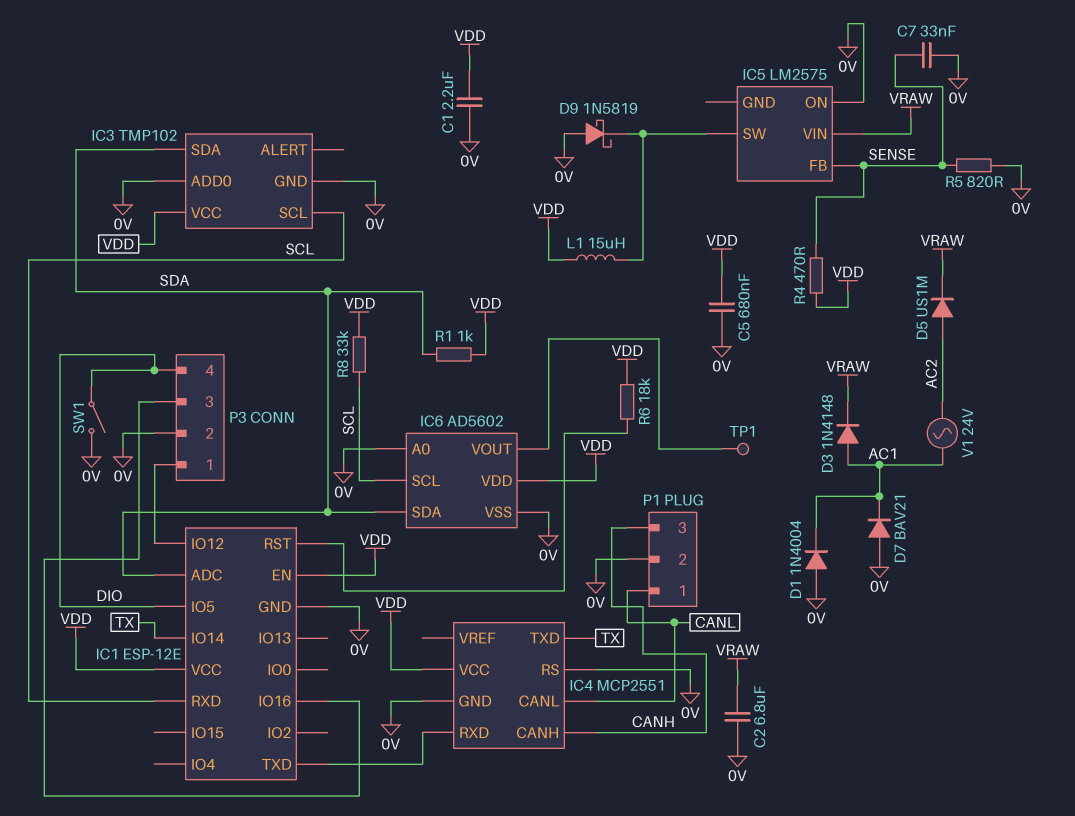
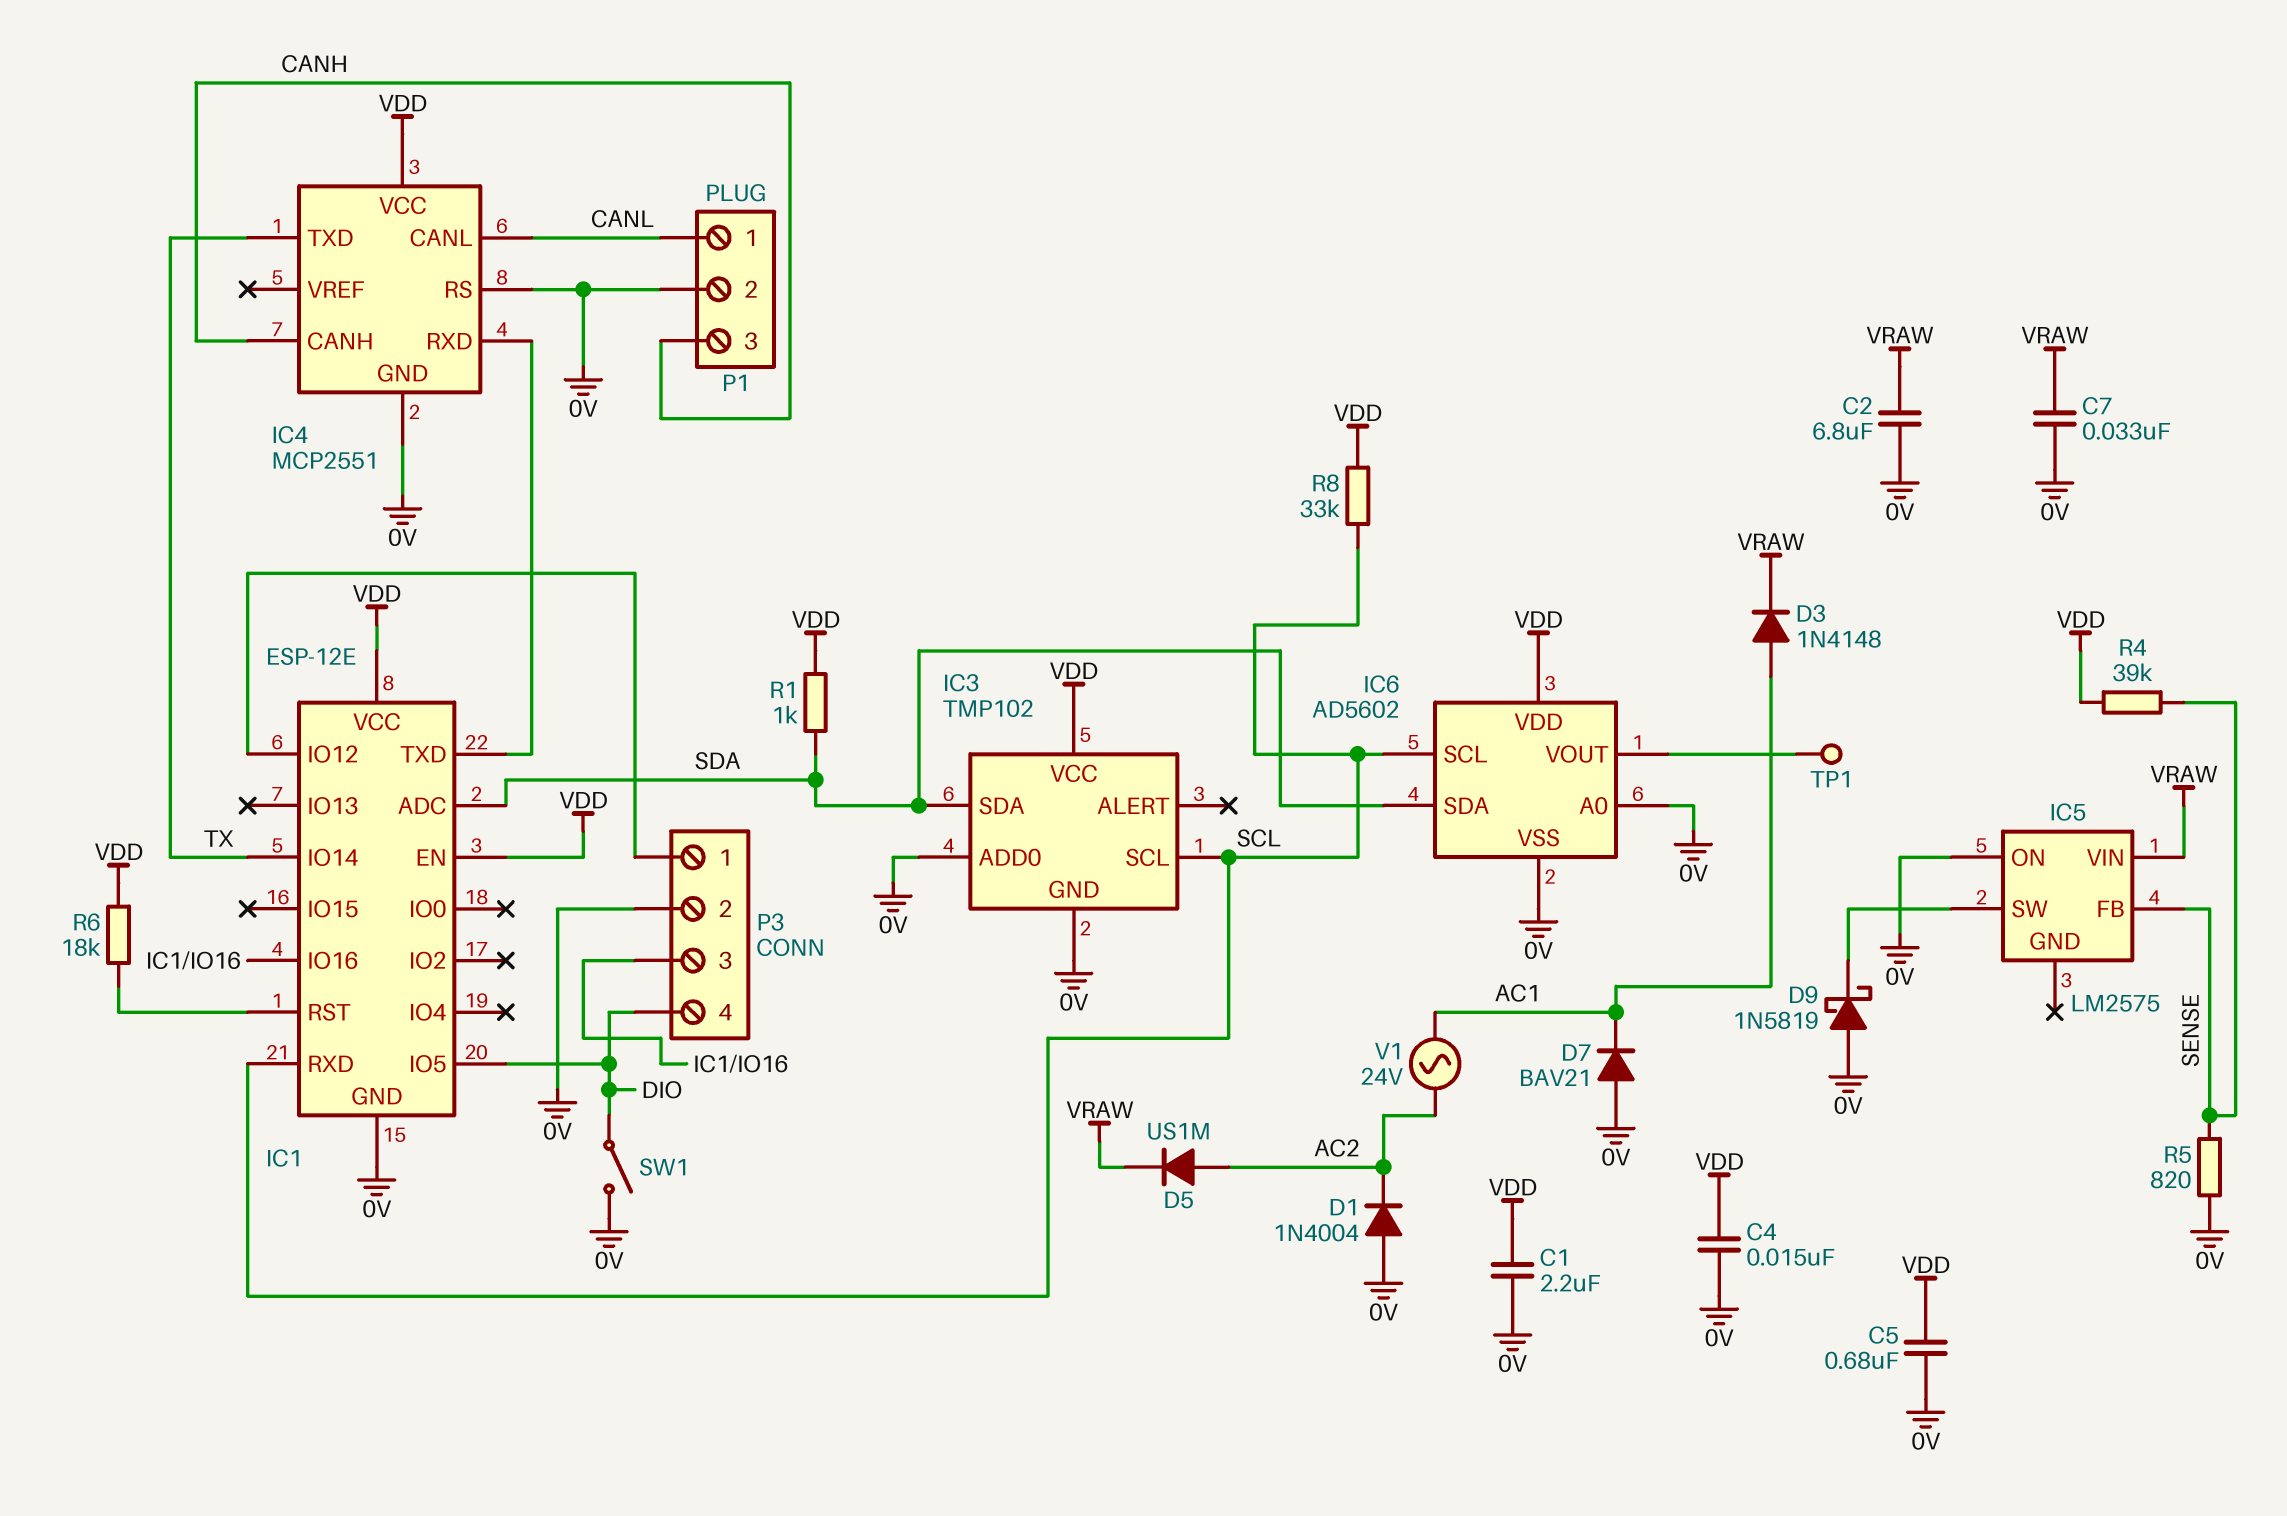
C4: none -> 15nF (0V, VDD)
C7: 33nF (0V, SENSE) -> 33nF (0V, VRAW)
D1: diode 1N4004 (A 0V, K AC1) -> diode 1N4004 (A 0V, K AC2)
L1: 15uH (IC5/SW, VDD) -> none
R4: 470 (SENSE, VDD) -> 39k (SENSE, VDD)

